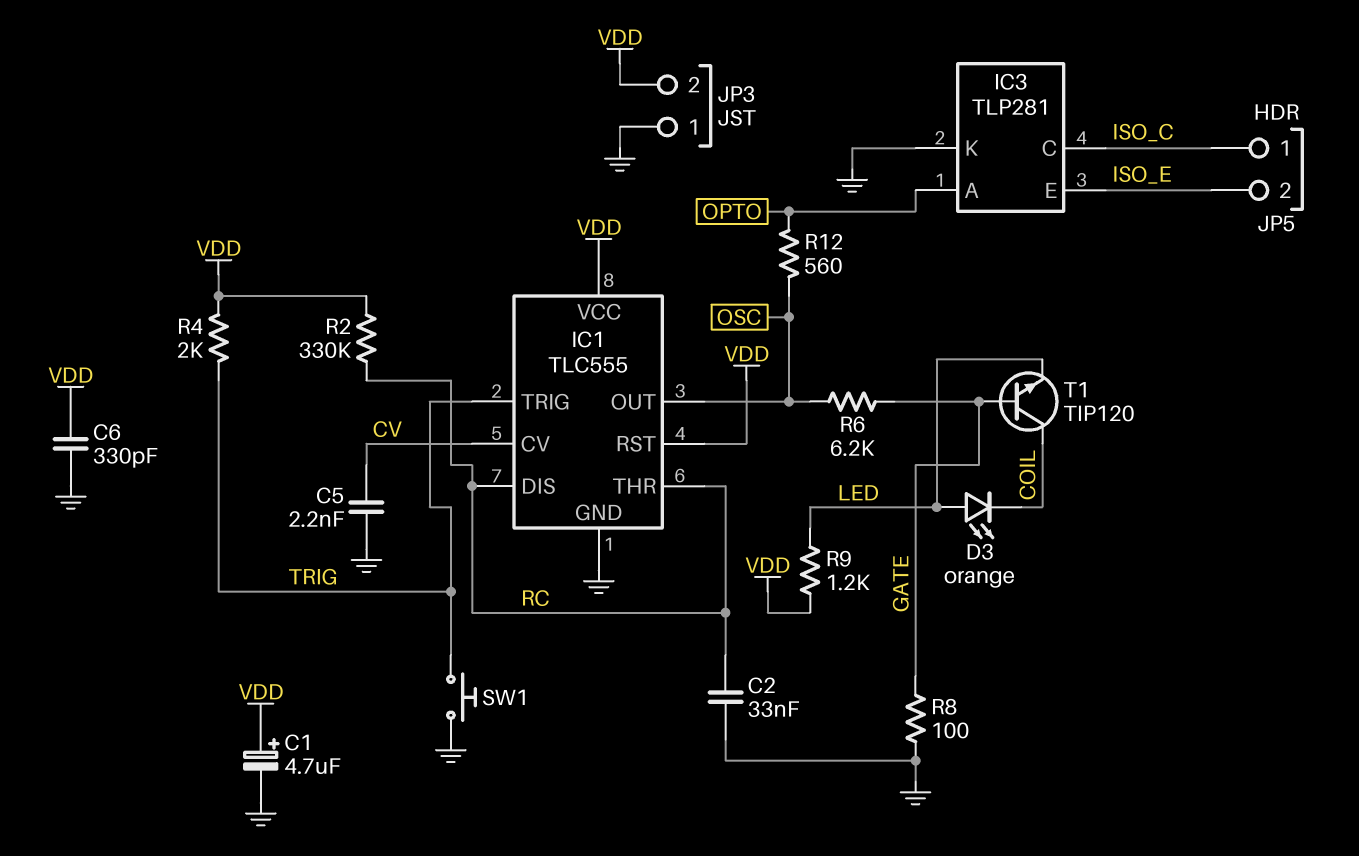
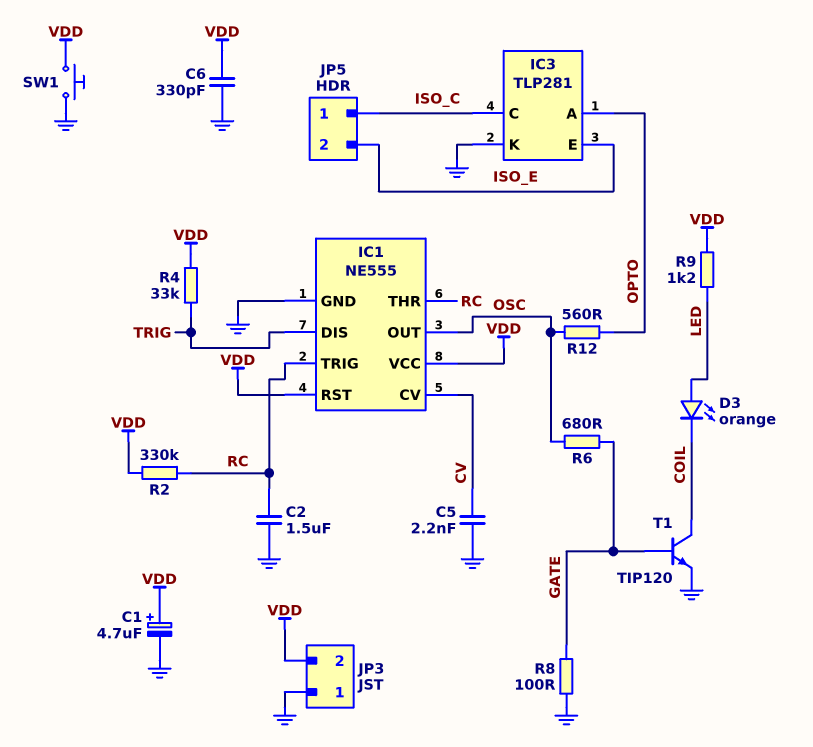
C2: 33nF (GND, RC) -> 1.5uF (GND, RC)
IC1: TLC555 -> NE555
IC1 pin DIS: RC -> TRIG
IC1 pin TRIG: TRIG -> RC
R4: 2k (TRIG, VDD) -> 33k (TRIG, VDD)
R6: 6.2k (GATE, OSC) -> 680 (GATE, OSC)
SW1: button (GND, TRIG) -> button (GND, VDD)
T1: NPN TIP120 (B GATE, C COIL, E LED) -> NPN TIP120 (B GATE, C COIL, E GND)

